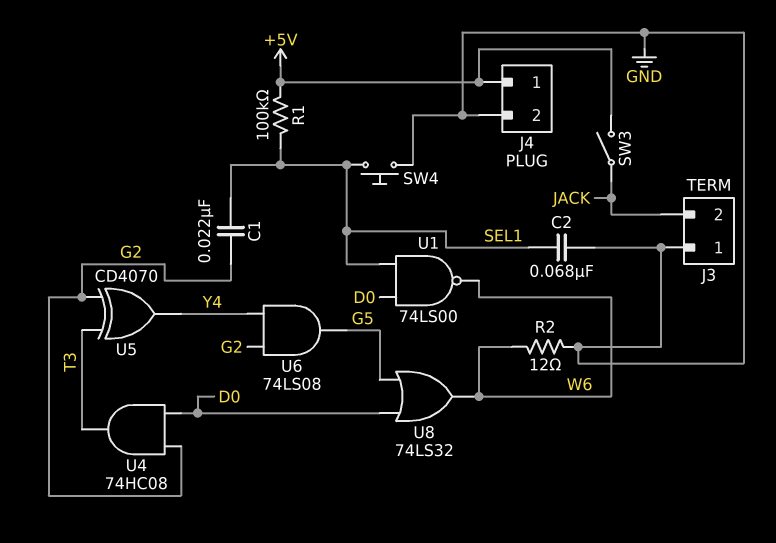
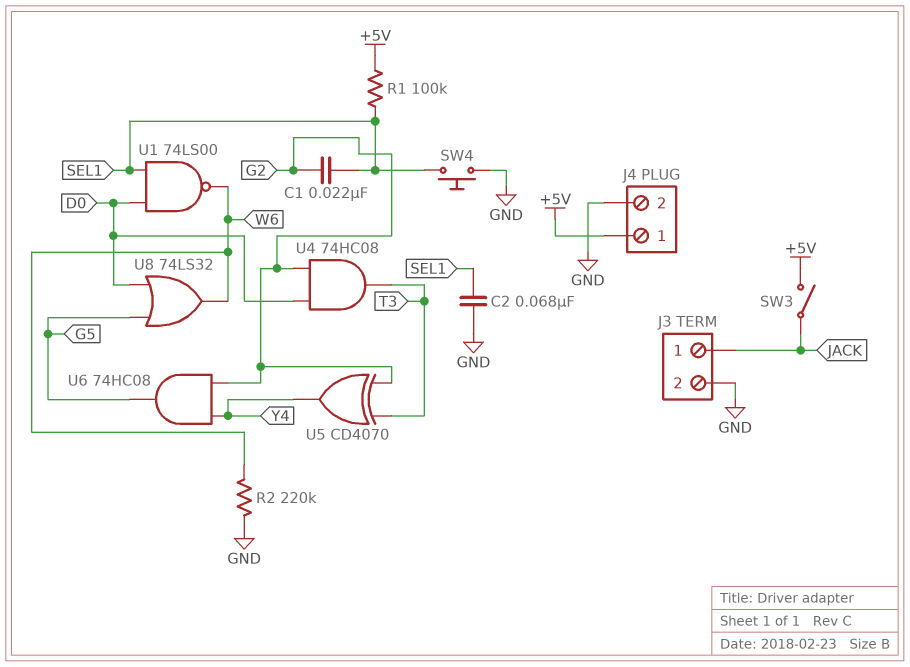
J3 pin 1: GND -> JACK
J3 pin 2: JACK -> GND
R2: 12 (GND, W6) -> 220k (GND, W6)
U6: AND 74LS08 (in G2, in Y4, out G5) -> AND 74HC08 (in G2, in Y4, out G5)

